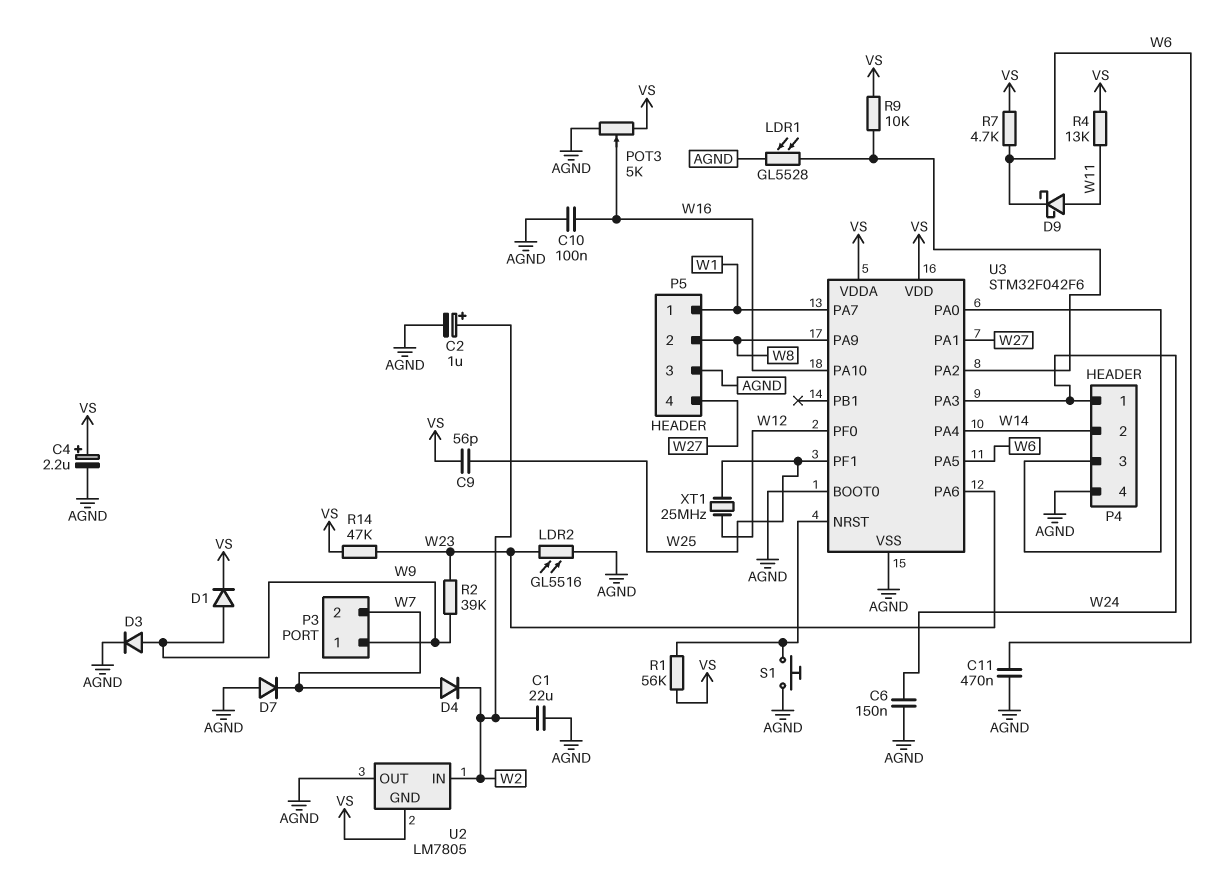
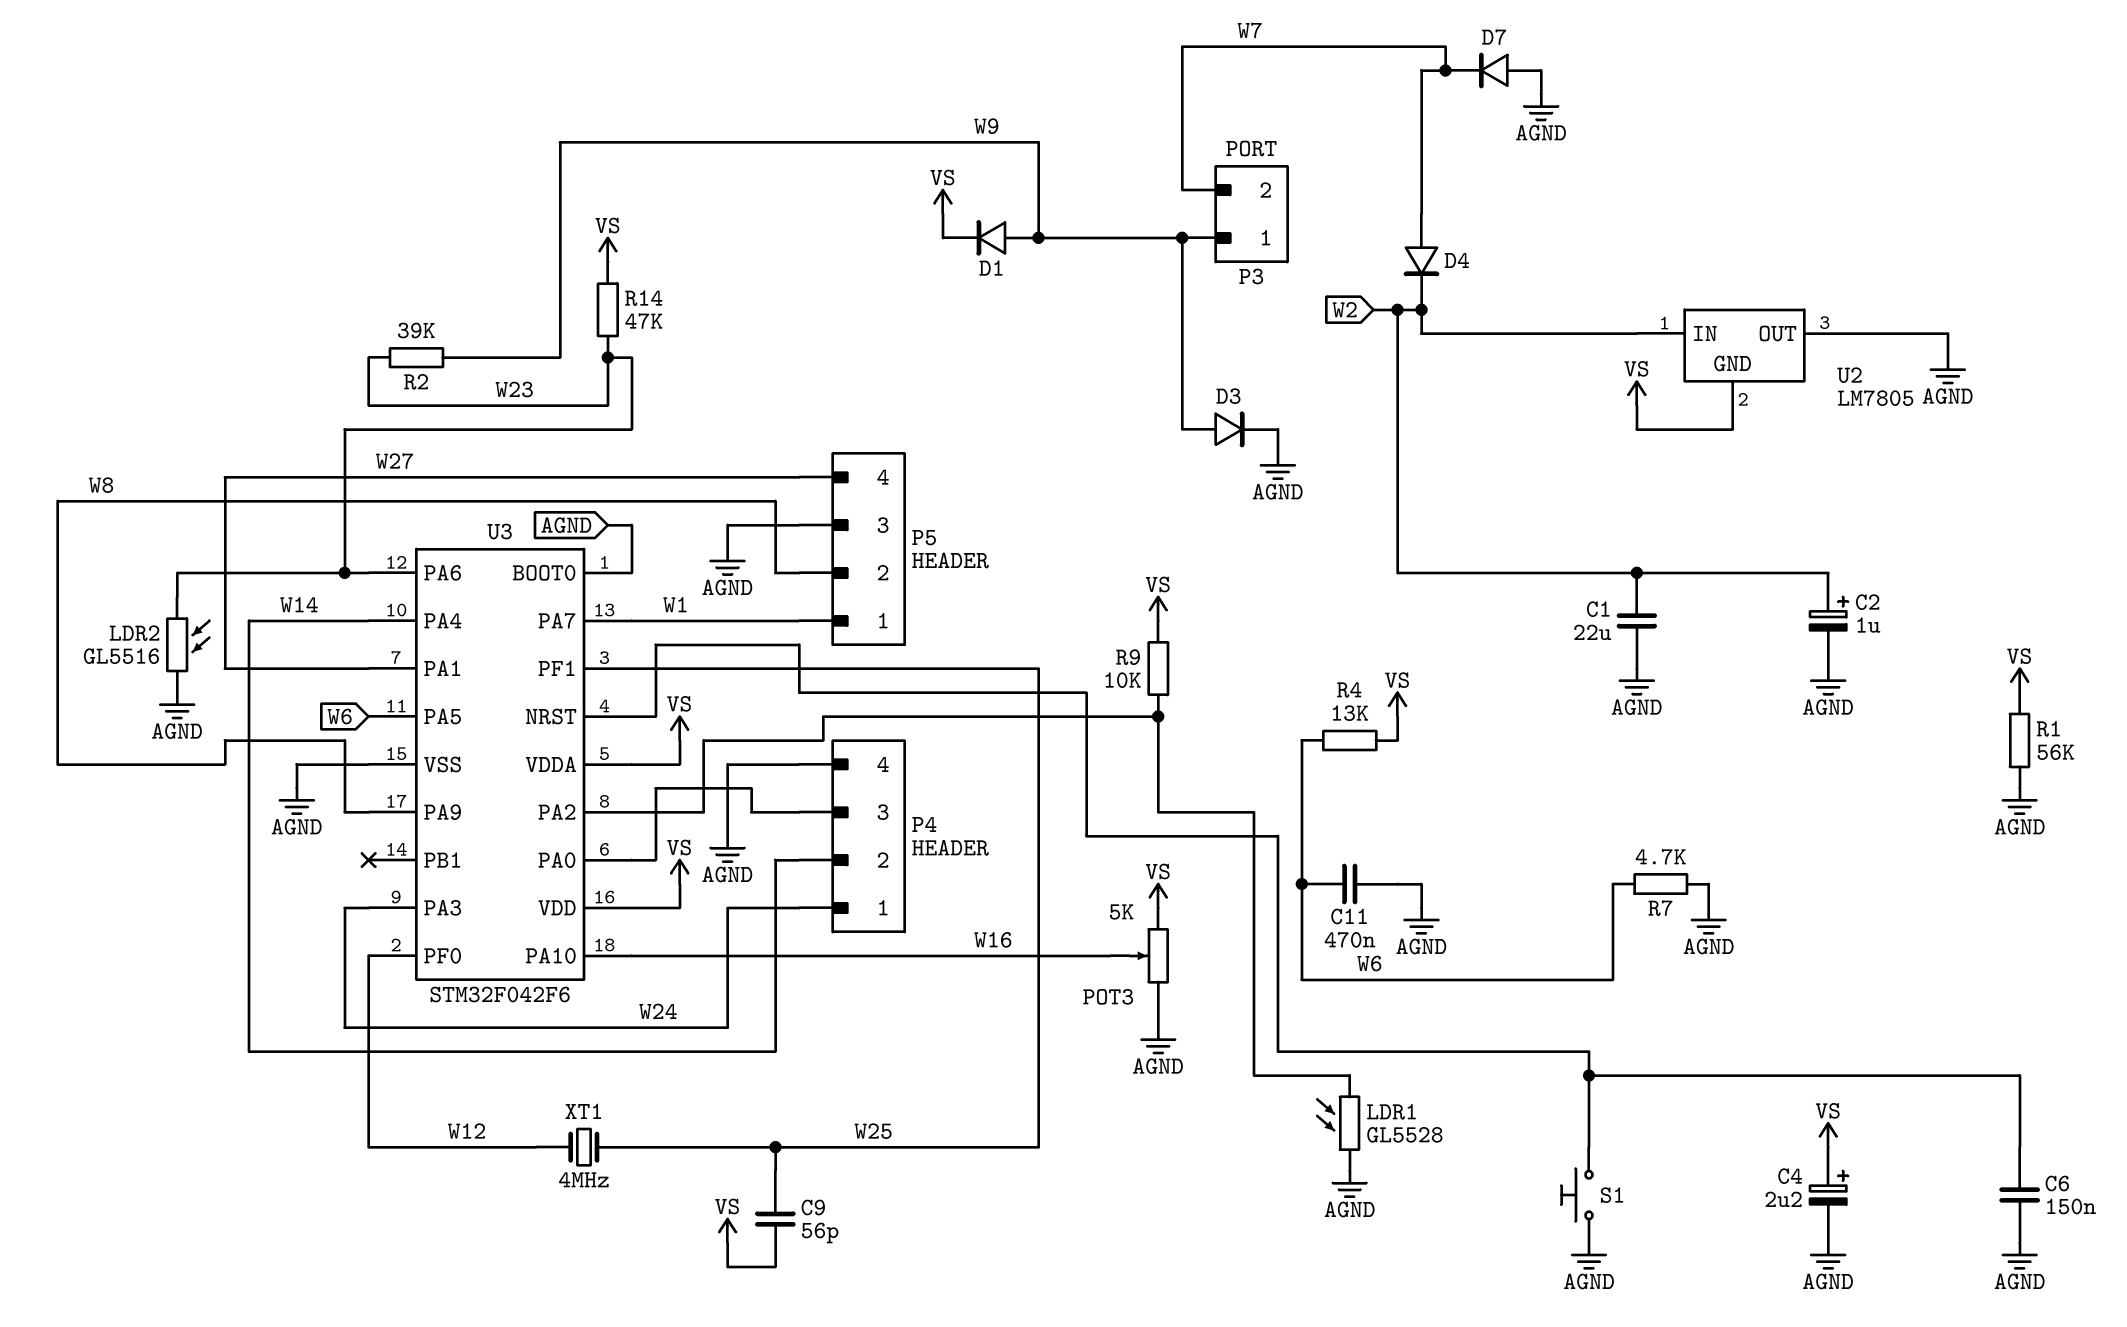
C6: 150nF (AGND, W24) -> 150nF (AGND, U3/NRST)
C10: 100nF (AGND, W16) -> none
D9: schottky (A W11, K W6) -> none
R1: 56k (U3/NRST, VS) -> 56k (AGND, VS)
R4: 13k (VS, W11) -> 13k (VS, W6)
R7: 4.7k (VS, W6) -> 4.7k (AGND, W6)
XT1: 25MHz (W12, W25) -> 4MHz (W12, W25)

